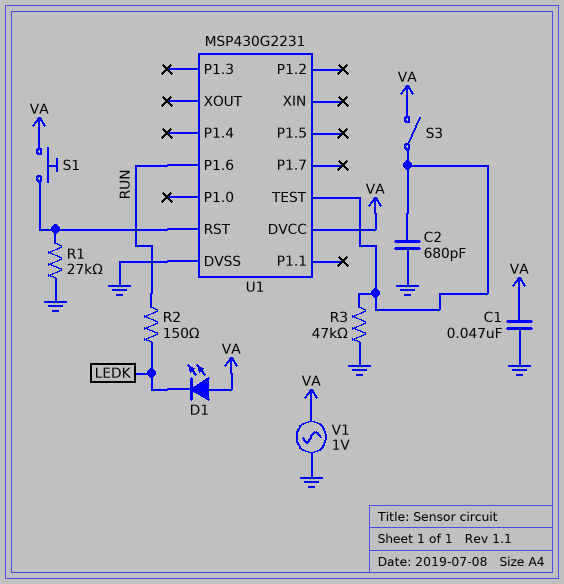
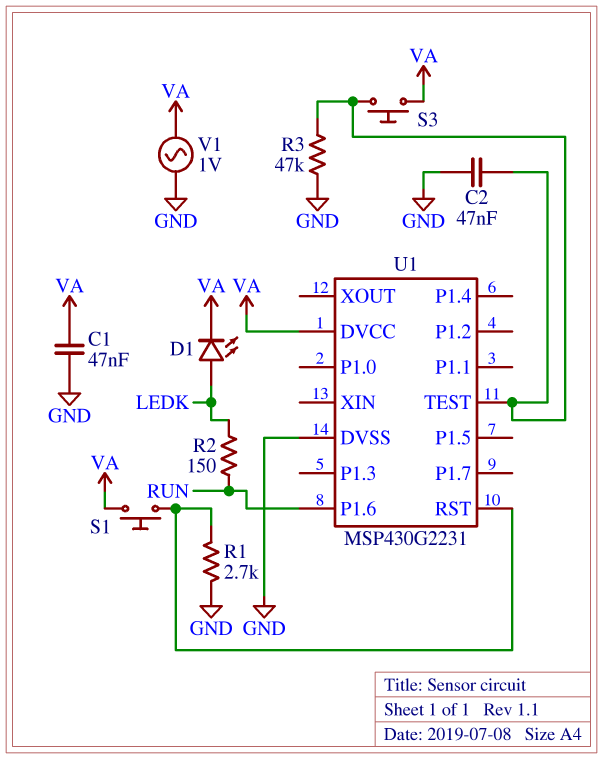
C2: 680pF (GND, U1/TEST) -> 47nF (GND, U1/TEST)
D1: LED (A VA, K LEDK) -> LED (A LEDK, K VA)
R1: 27k (GND, U1/RST) -> 2.7k (GND, U1/RST)
S3: switch (U1/TEST, VA) -> button (U1/TEST, VA)

